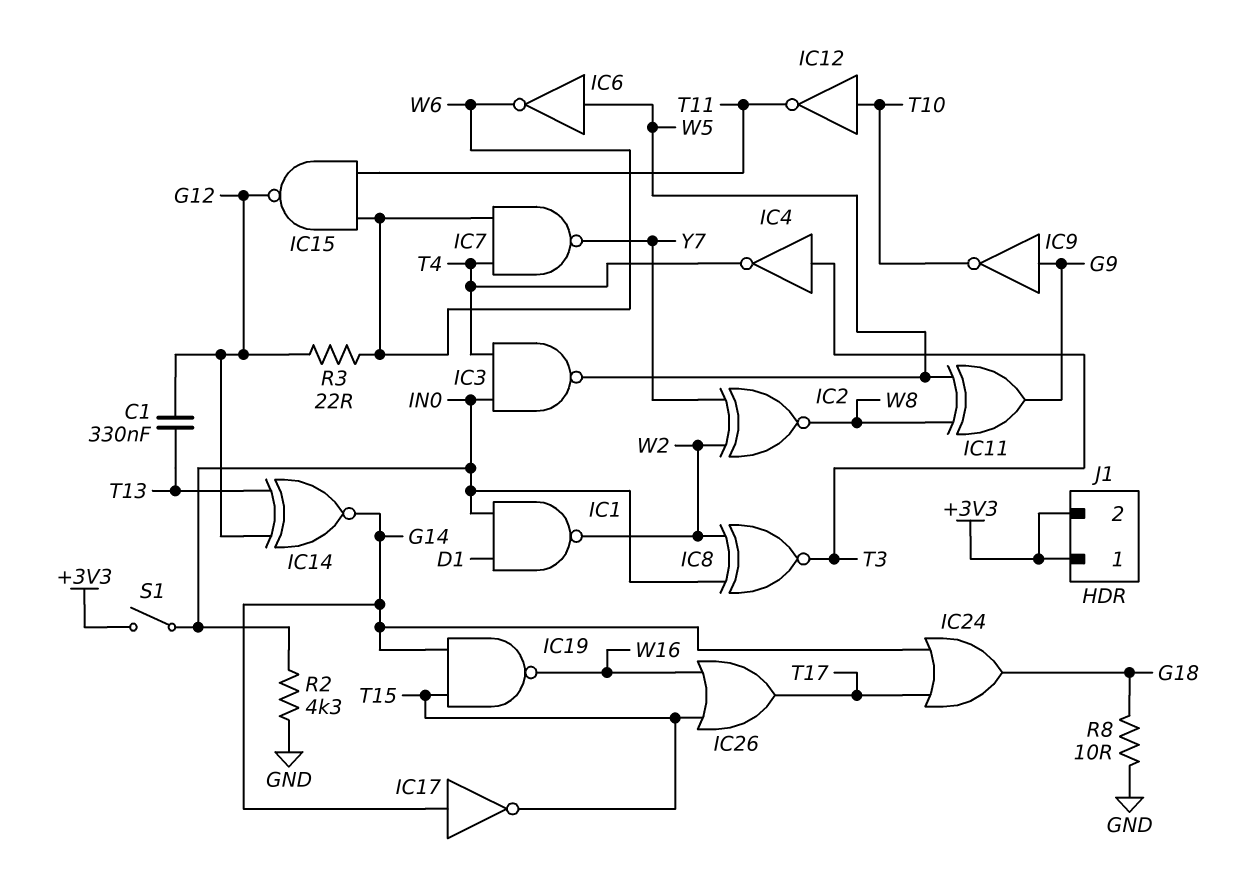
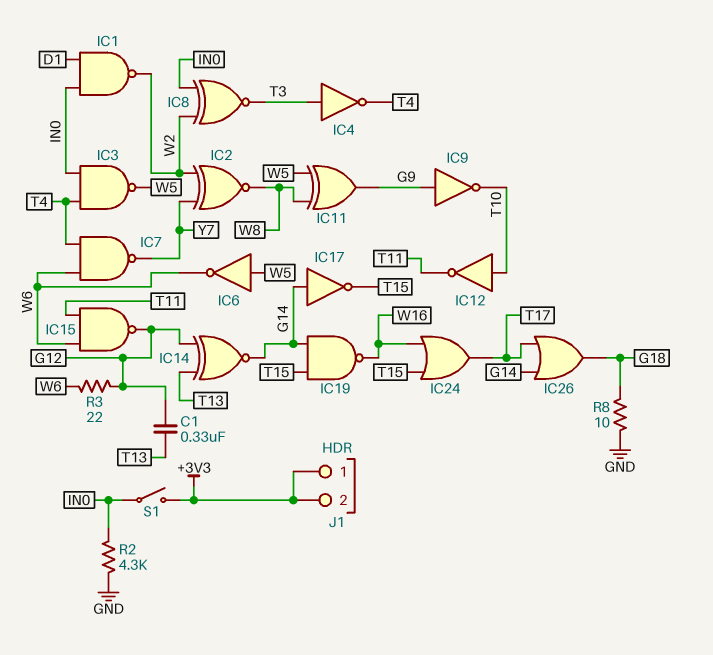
IC24: OR (in G14, in T17, out G18) -> OR (in T15, in W16, out T17)
IC26: OR (in T15, in W16, out T17) -> OR (in G14, in T17, out G18)

